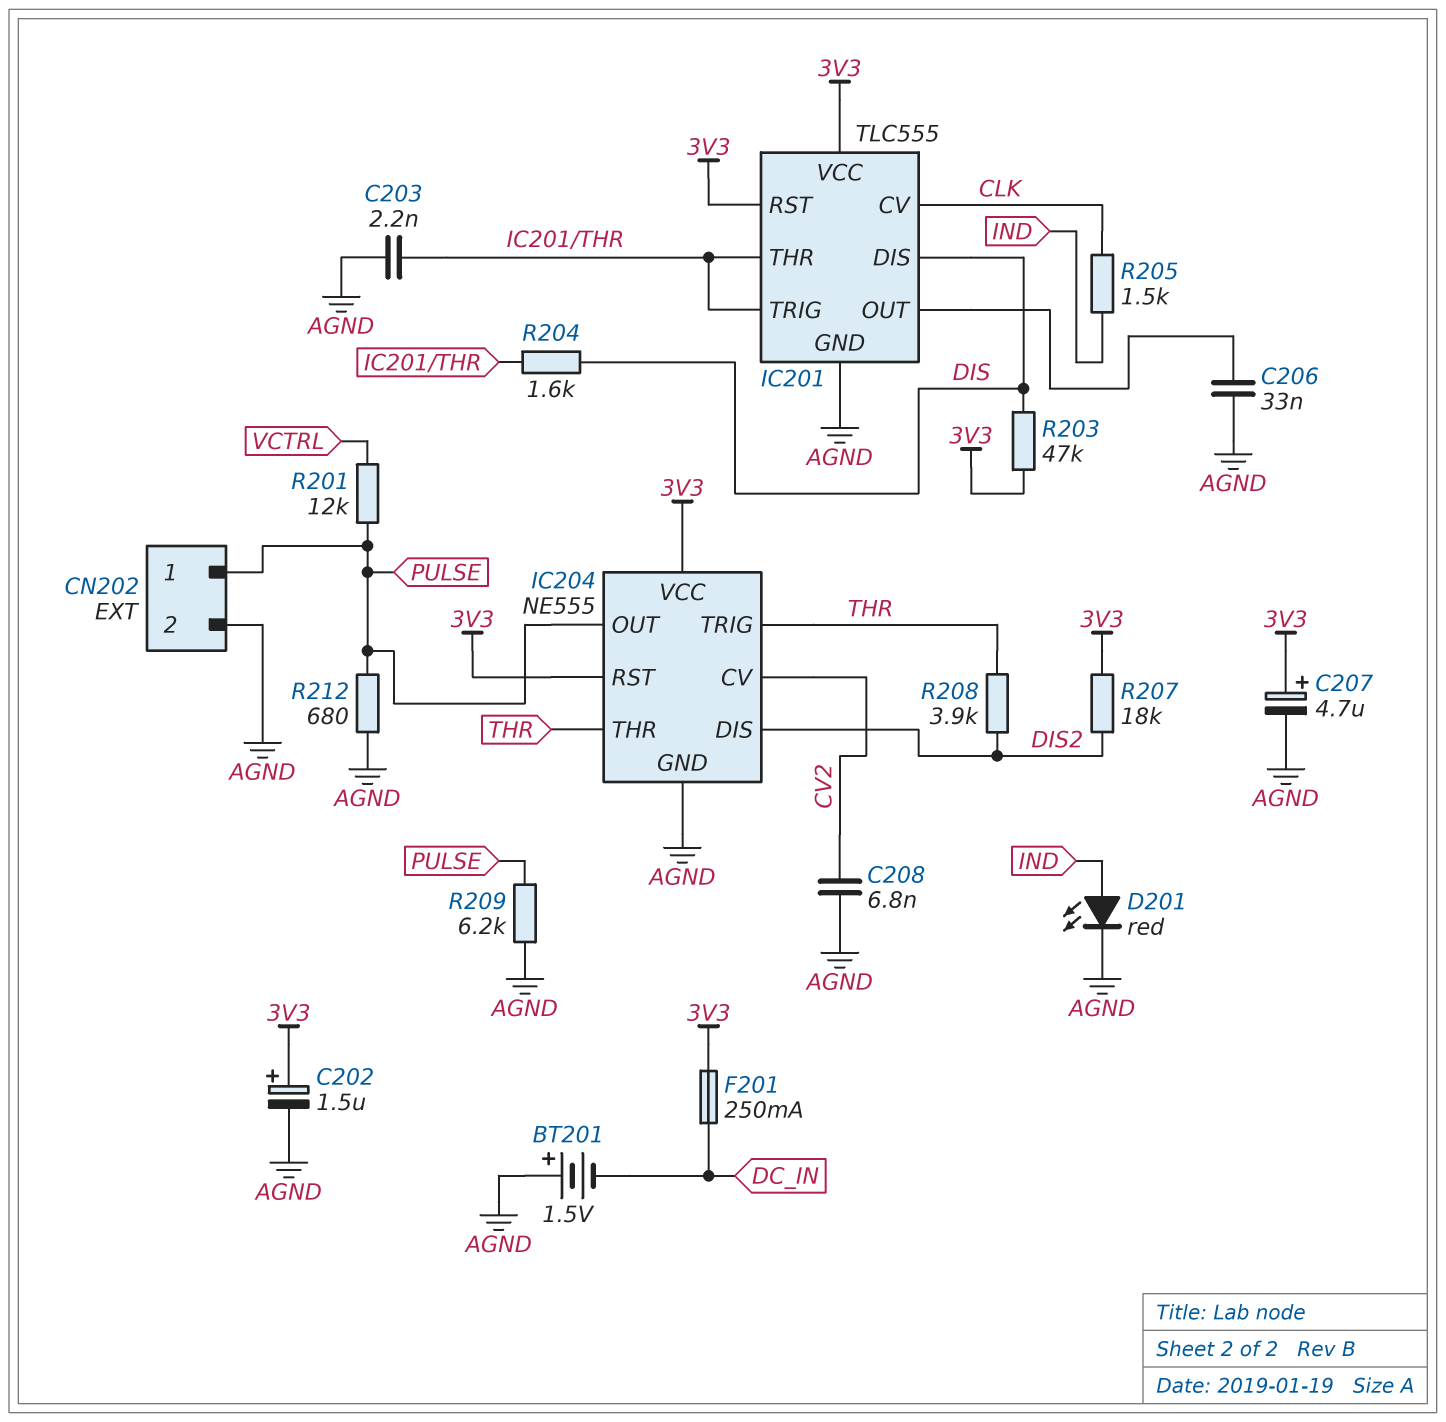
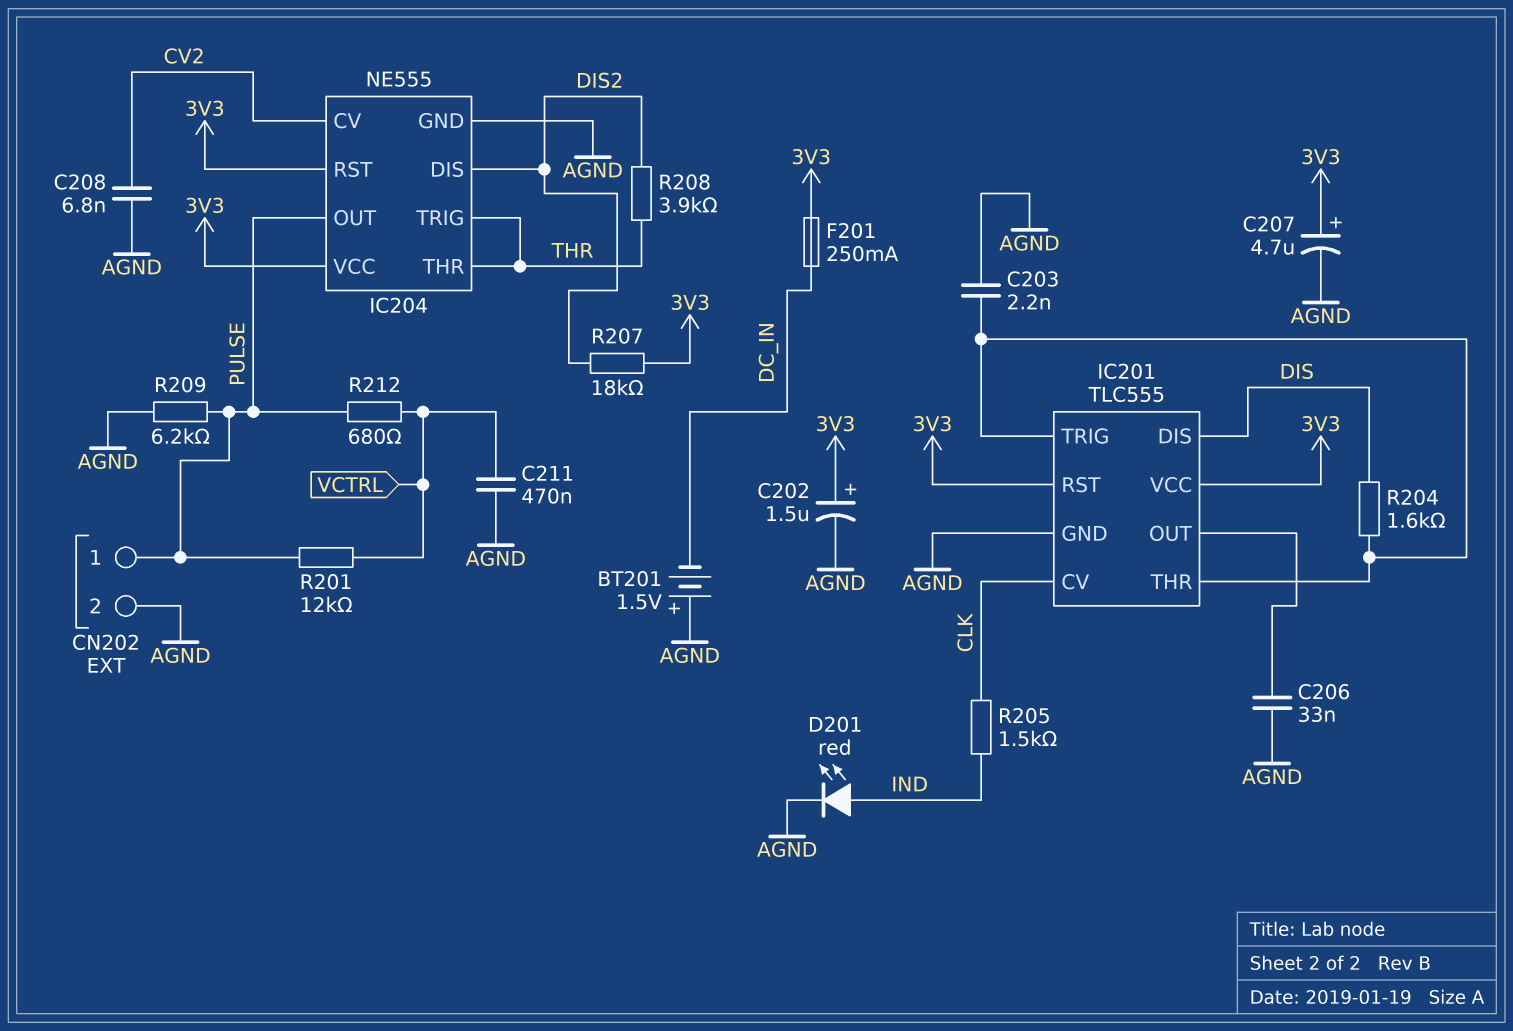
C211: none -> 470nF (AGND, VCTRL)
R203: 47k (3V3, DIS) -> none
R212: 680 (AGND, PULSE) -> 680 (PULSE, VCTRL)

